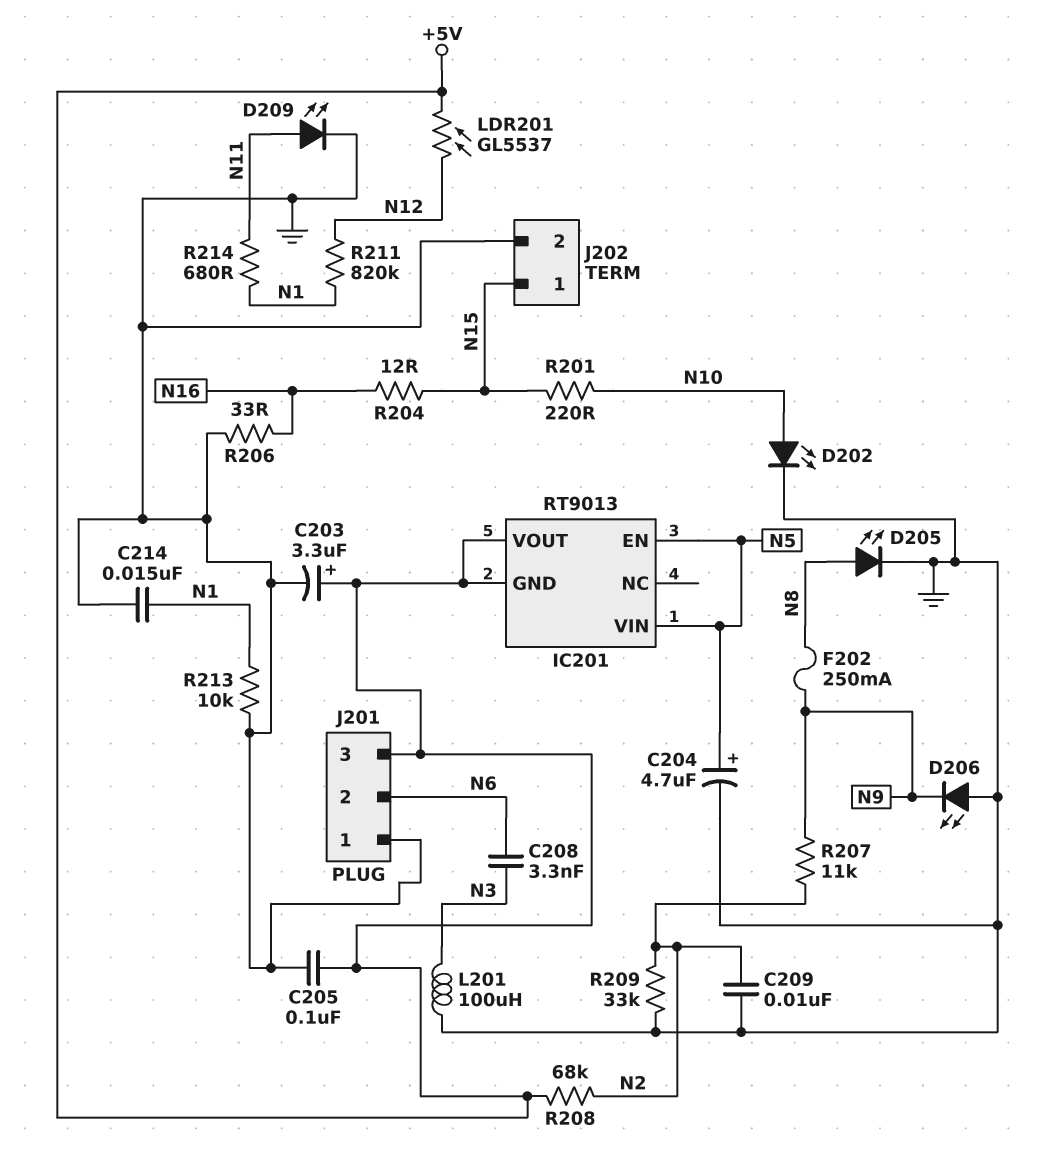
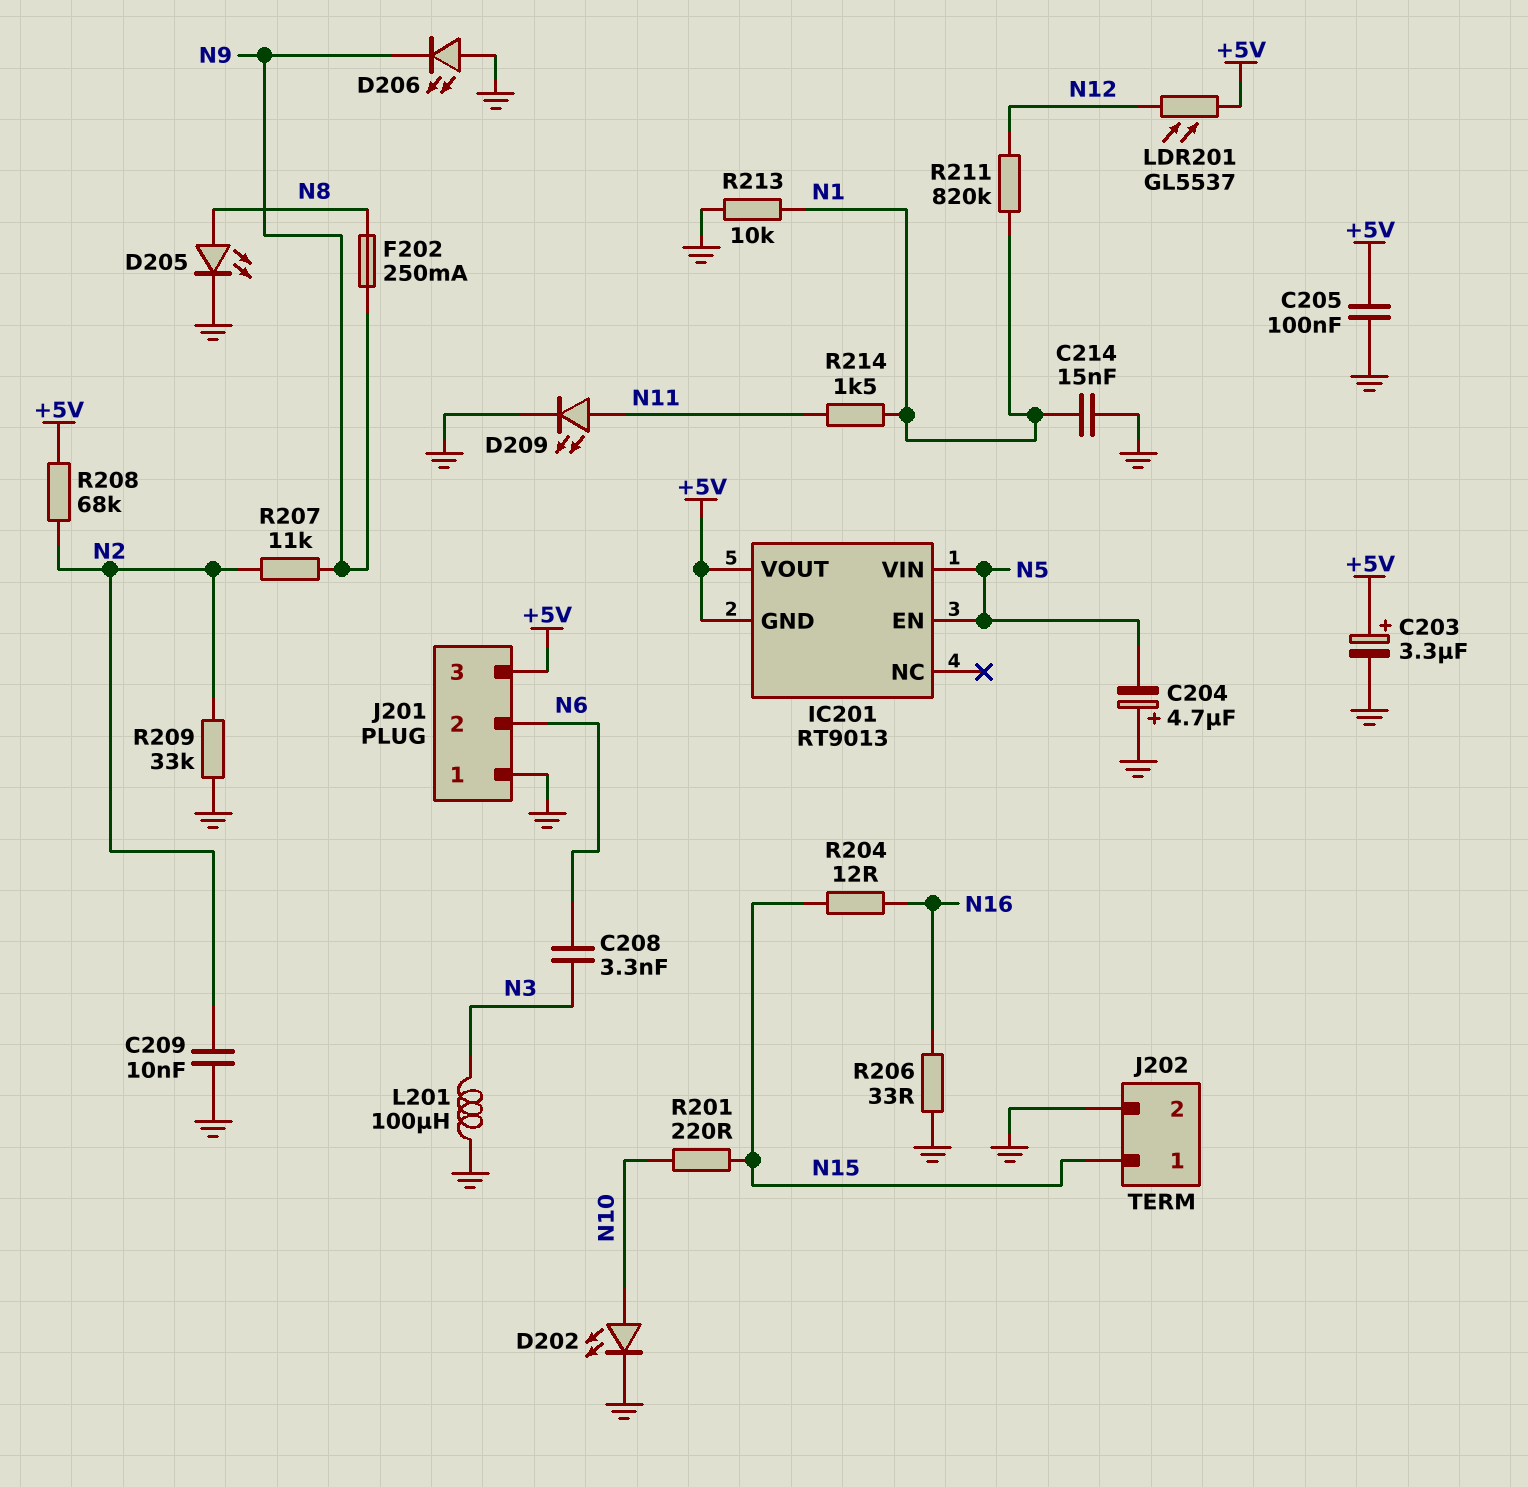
C204: 4.7uF (plus N5, minus GND) -> 4.7uF (plus GND, minus N5)
R214: 680 (N1, N11) -> 1.5k (N1, N11)

